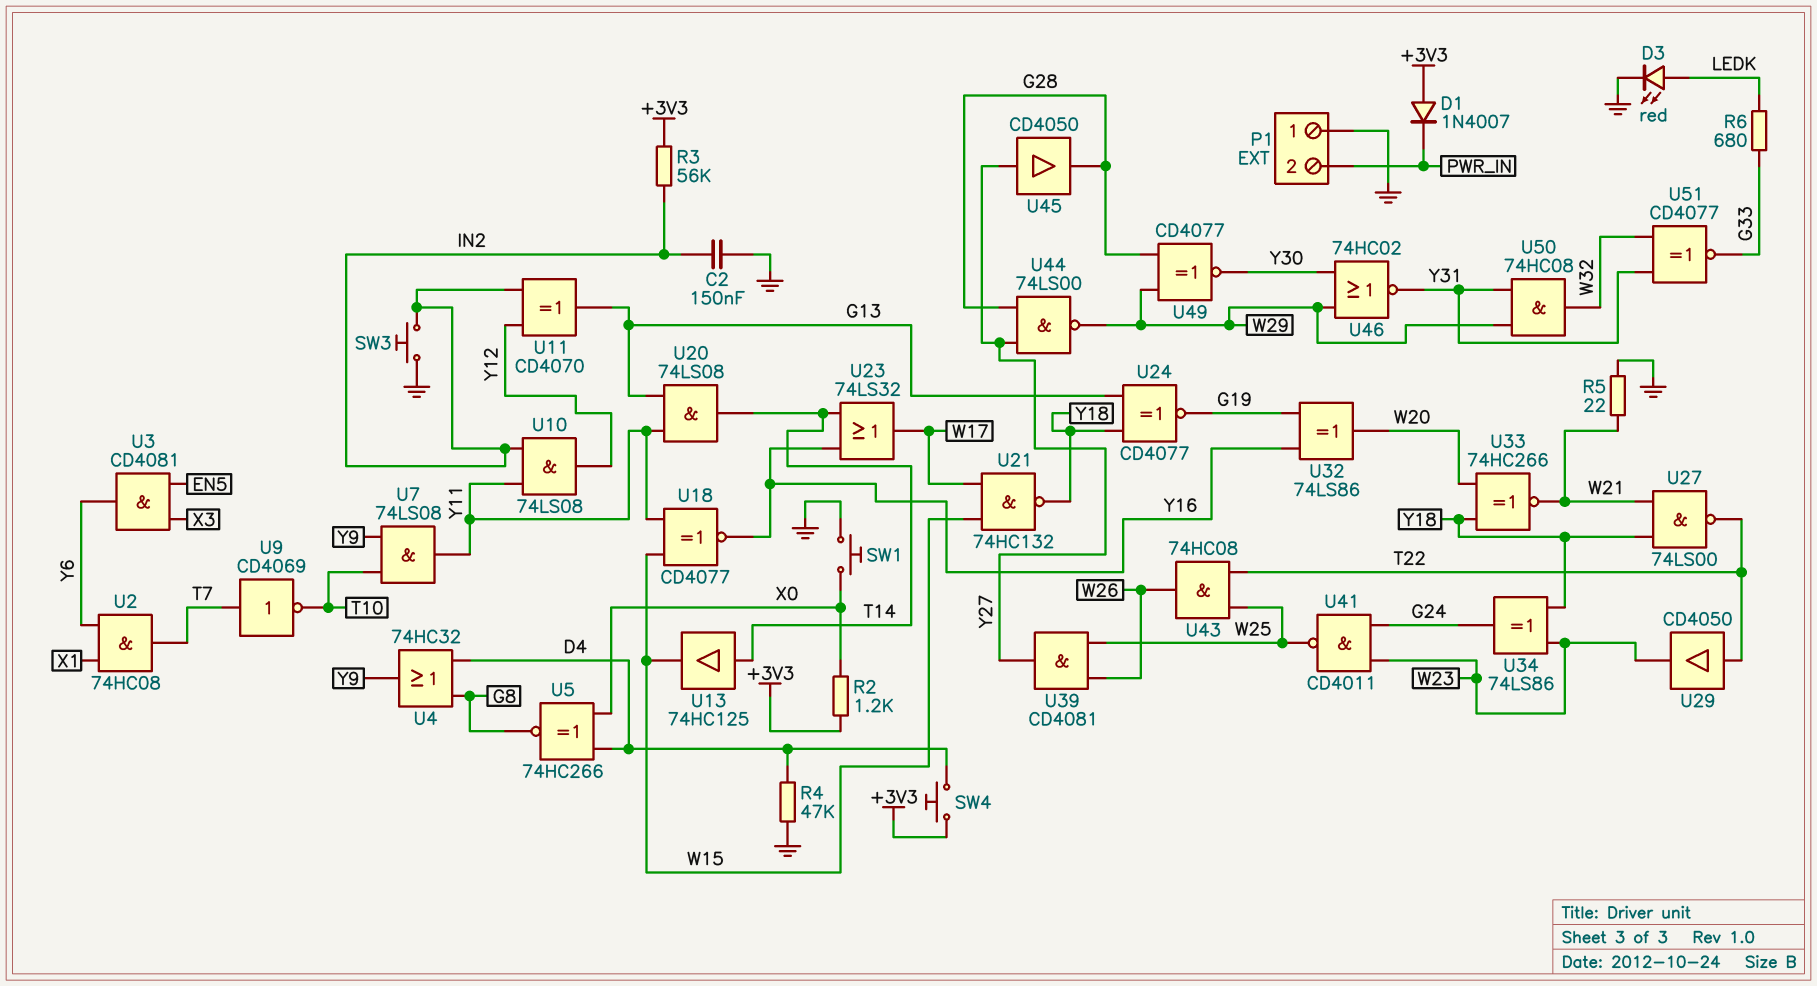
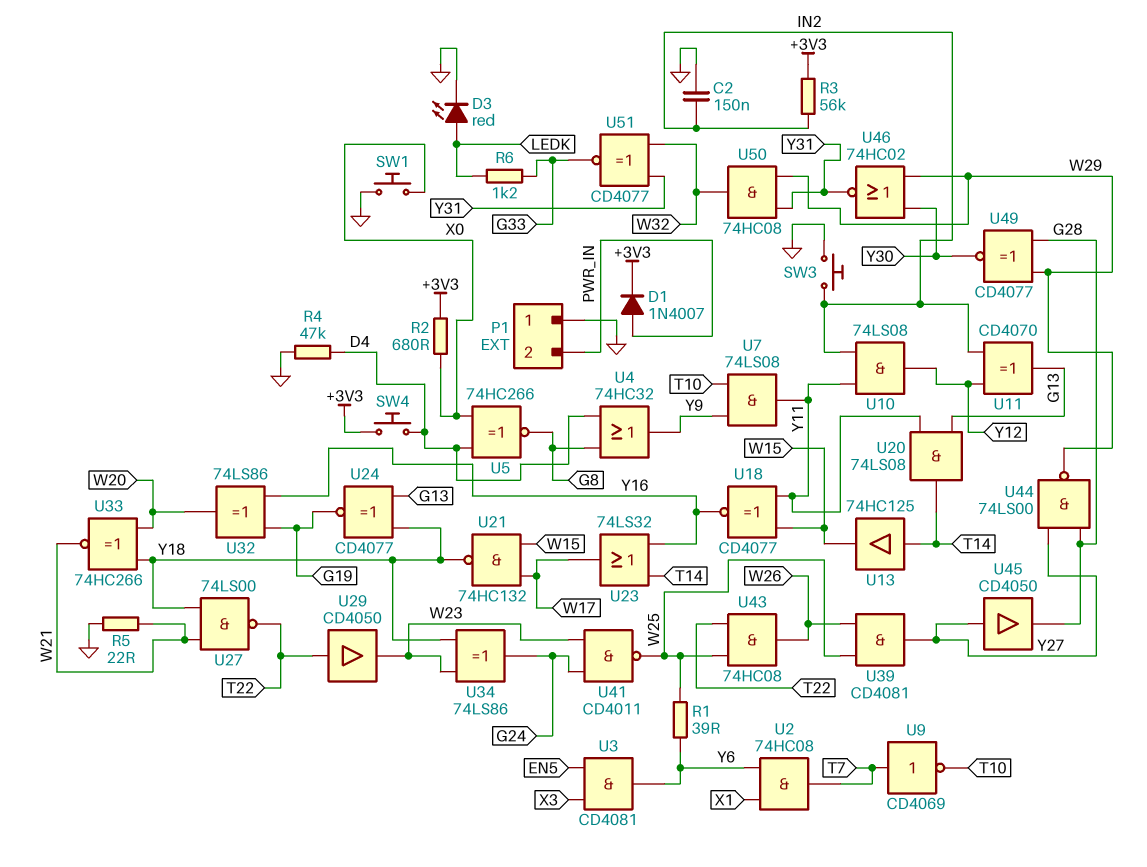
D1: diode 1N4007 (A +3V3, K PWR_IN) -> diode 1N4007 (A PWR_IN, K +3V3)
R1: none -> 39 (W25, Y6)
R2: 1.2k (+3V3, X0) -> 680 (+3V3, X0)
R6: 680 (G33, LEDK) -> 1.2k (G33, LEDK)

